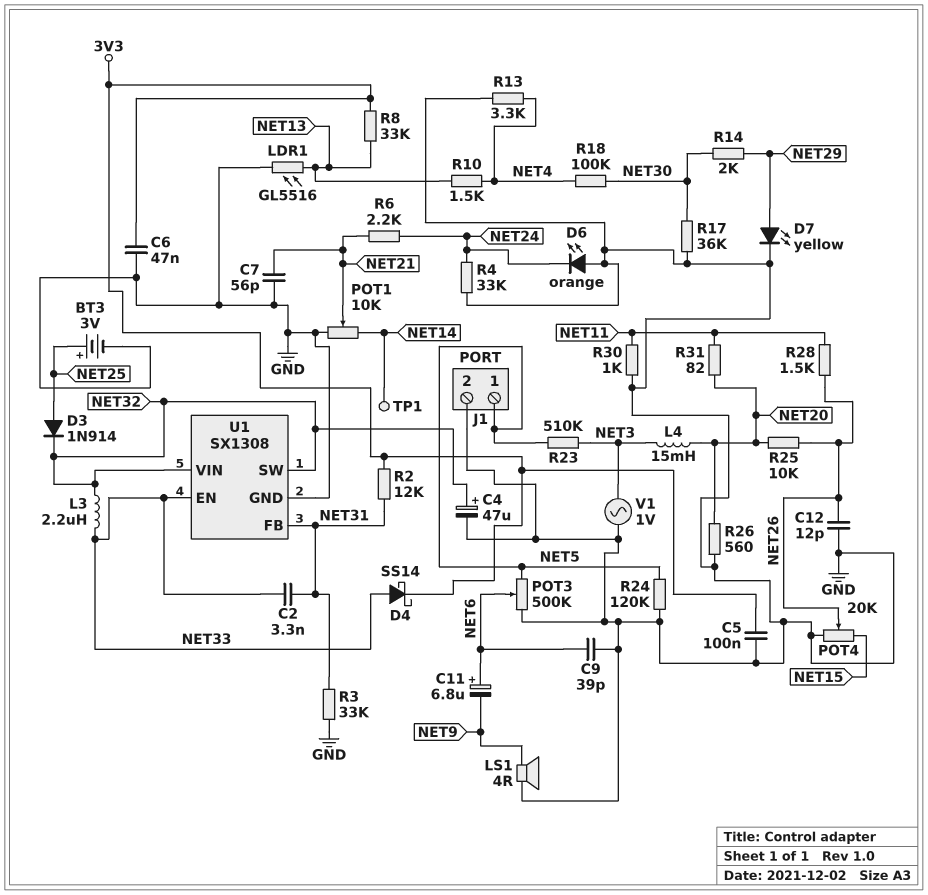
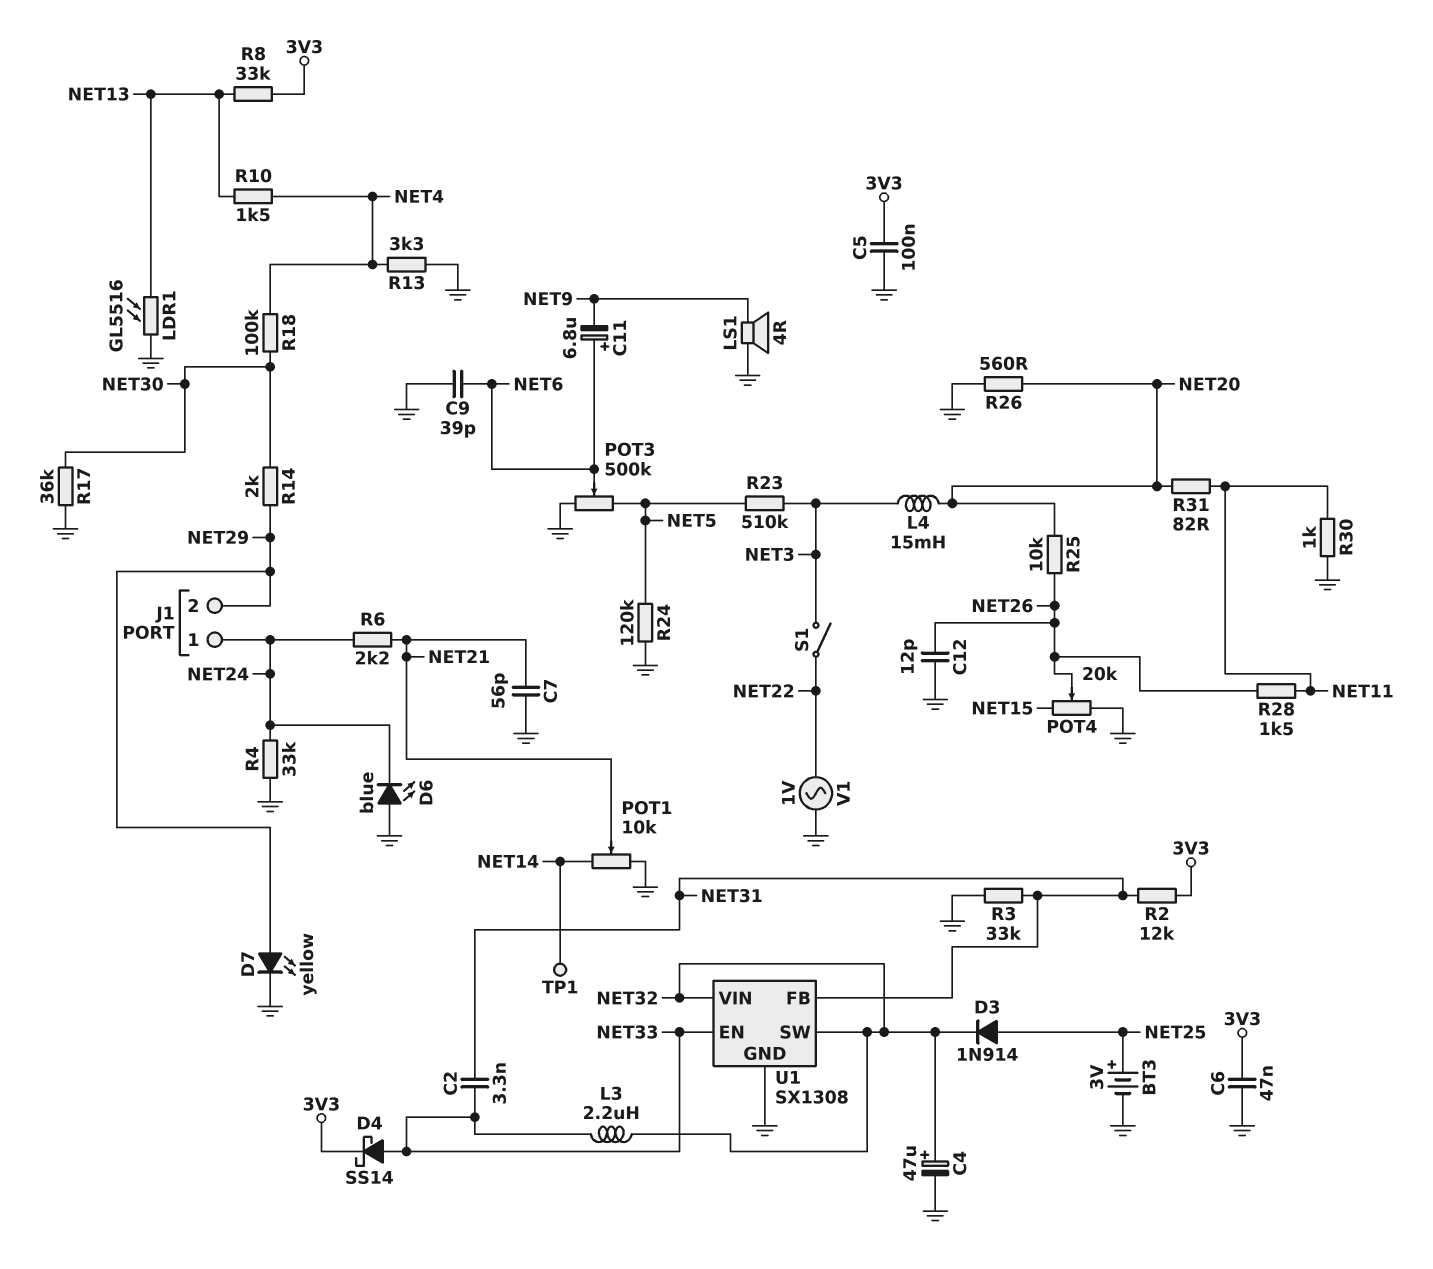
D6: LED orange (A GND, K NET24) -> LED blue (A GND, K NET24)
J1 pin 1: NET5 -> NET24
J1 pin 2: GND -> NET29
S1: none -> switch (NET3, NET22)
V1: AC 1V (GND, NET3) -> AC 1V (GND, NET22)

